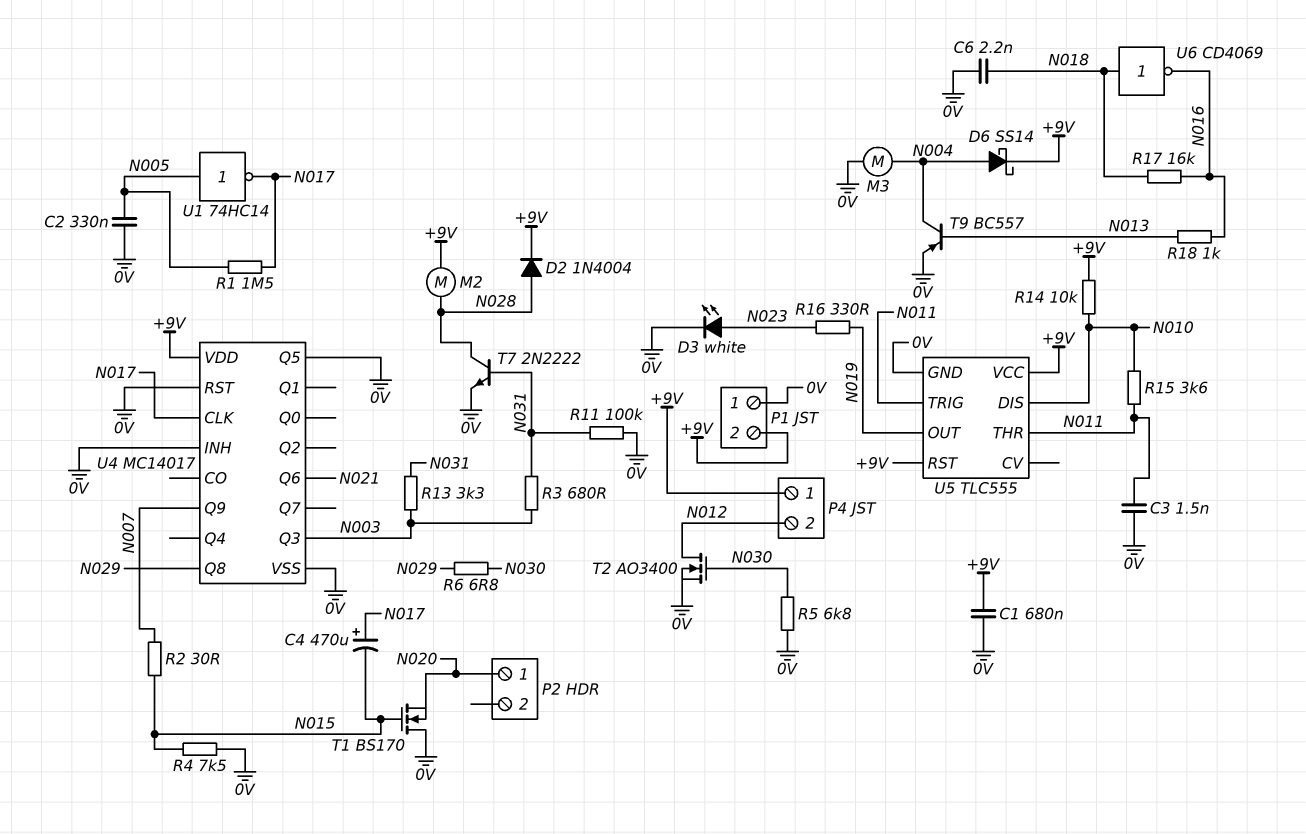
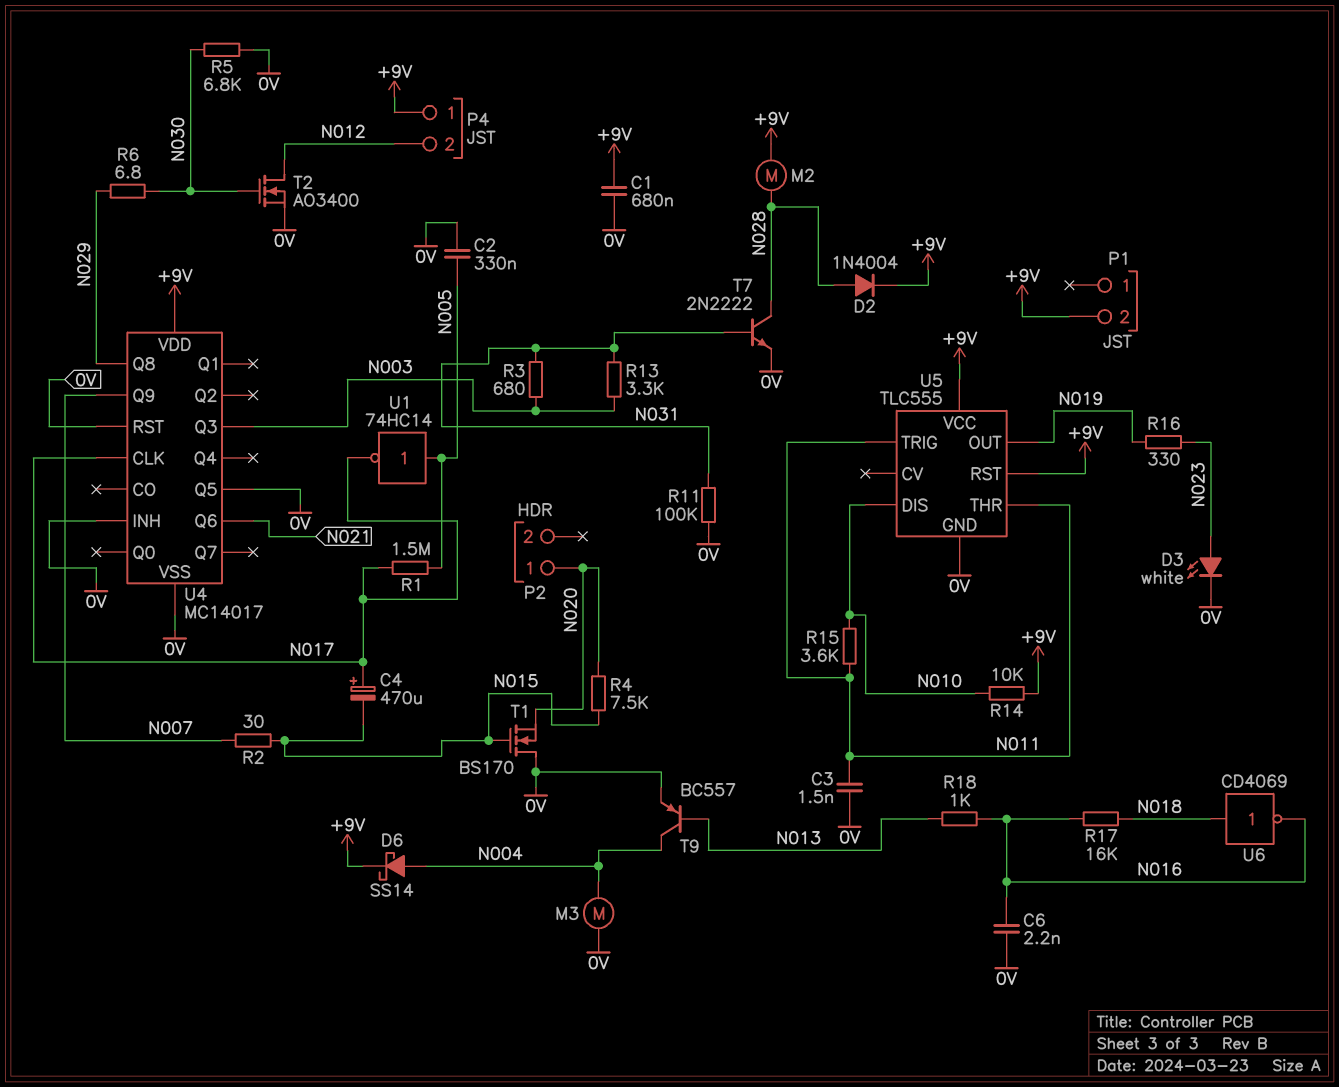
C6: 2.2nF (0V, N018) -> 2.2nF (0V, N016)
P1 pin 1: 0V -> none
R4: 7.5k (0V, N015) -> 7.5k (N015, N020)

